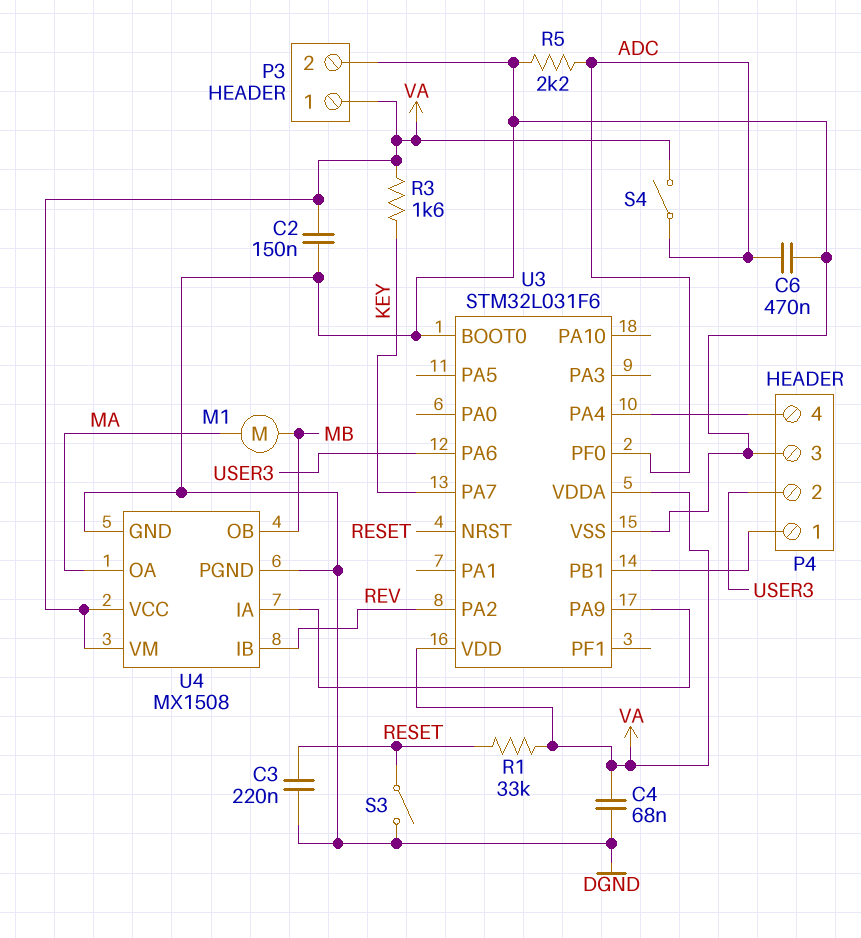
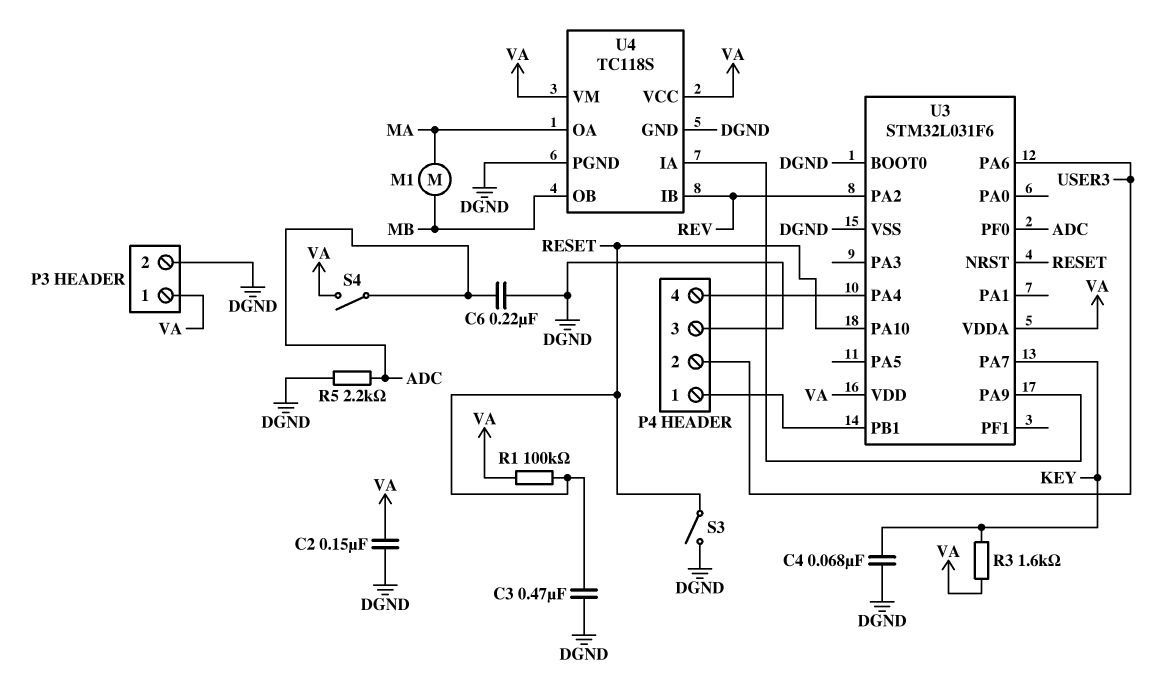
C3: 220nF (DGND, RESET) -> 470nF (DGND, RESET)
C4: 68nF (DGND, VA) -> 68nF (DGND, KEY)
C6: 470nF (ADC, DGND) -> 220nF (ADC, DGND)
R1: 33k (RESET, VA) -> 100k (RESET, VA)
U3 pin PA10: none -> RESET
U4: MX1508 -> TC118S

